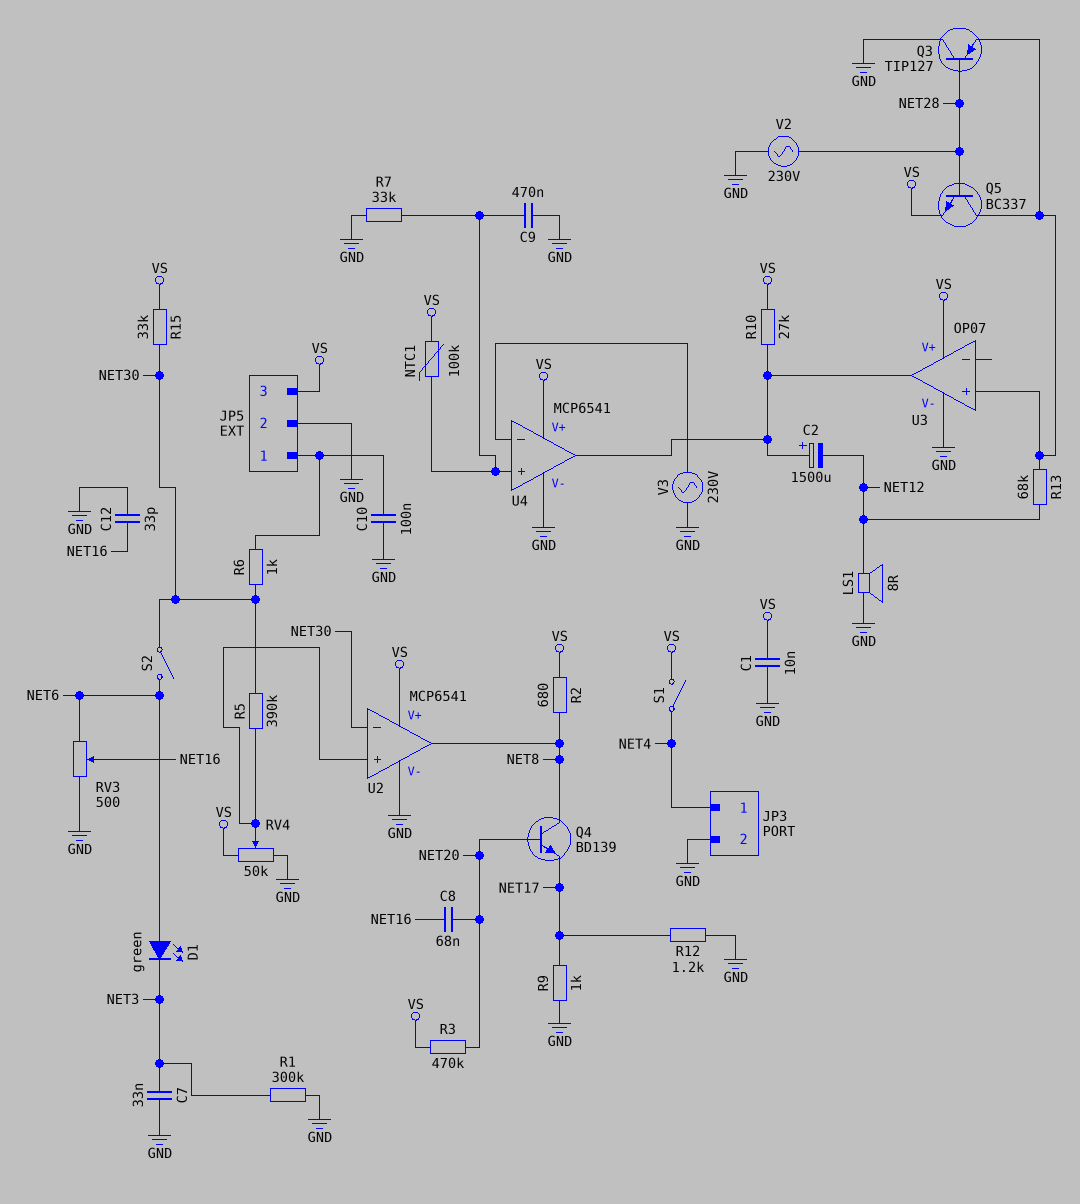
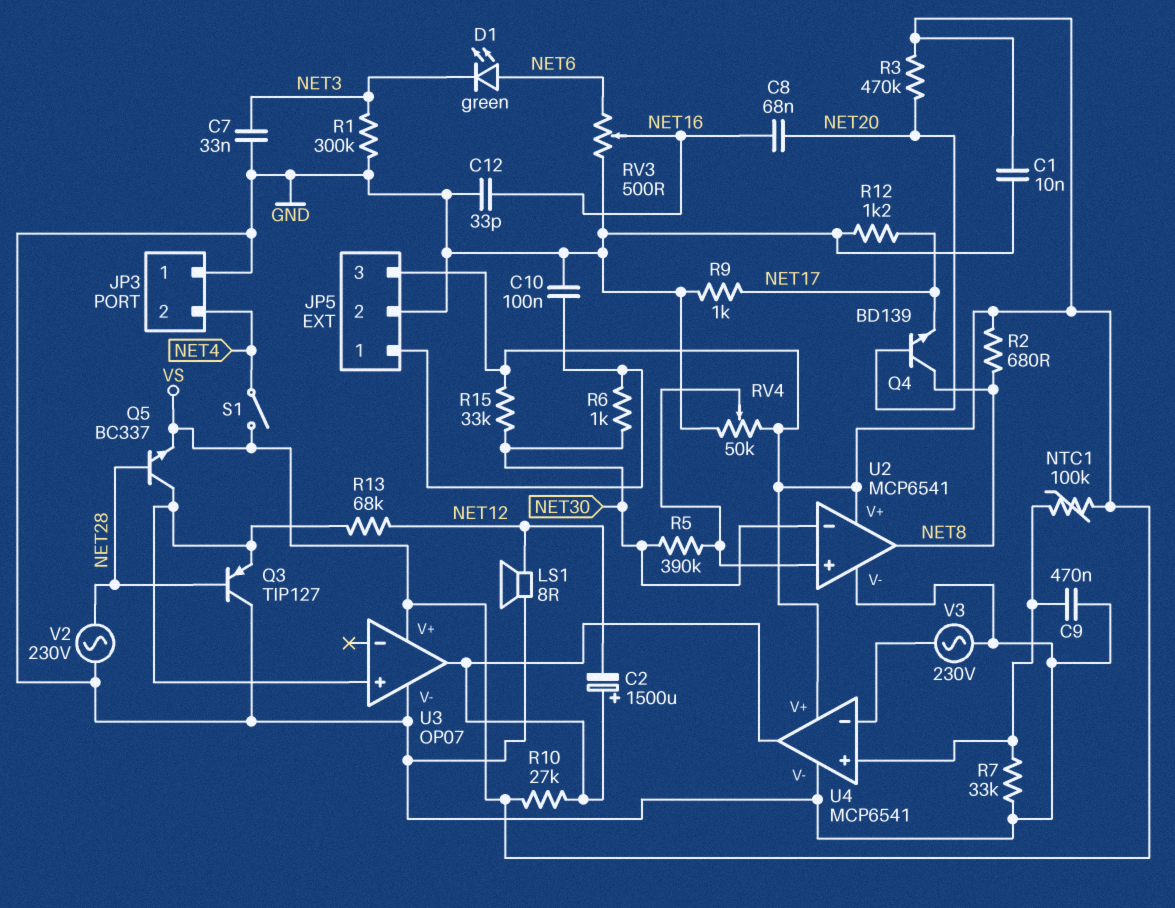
JP3 pin 1: NET4 -> GND
JP3 pin 2: GND -> NET4
S2: switch (NET6, NET30) -> none

